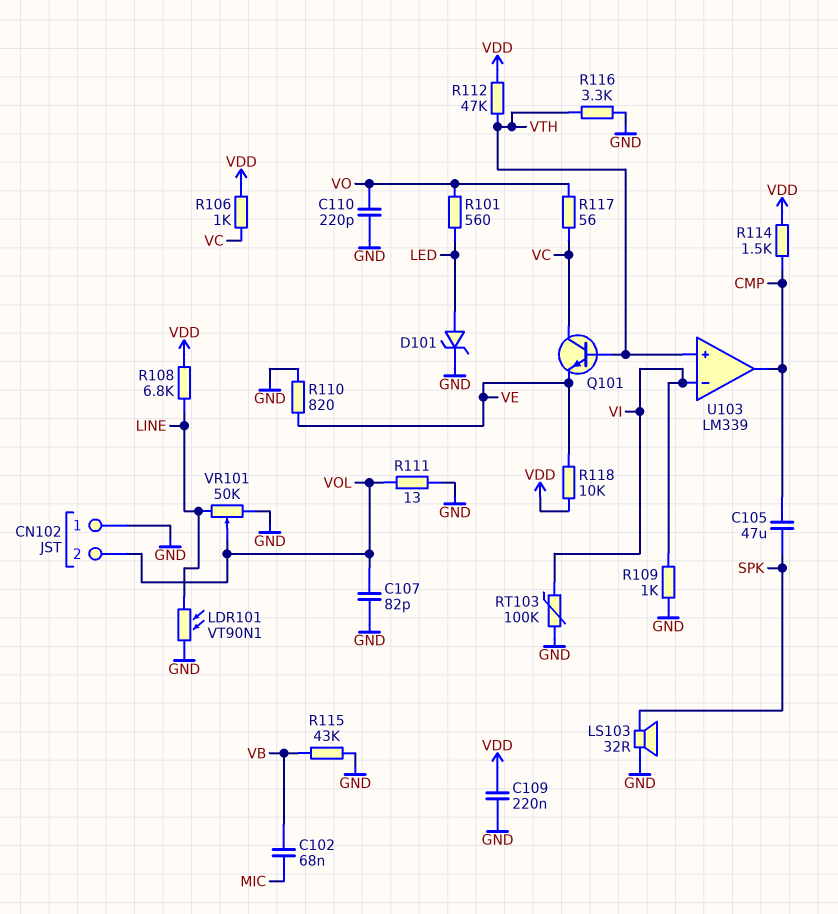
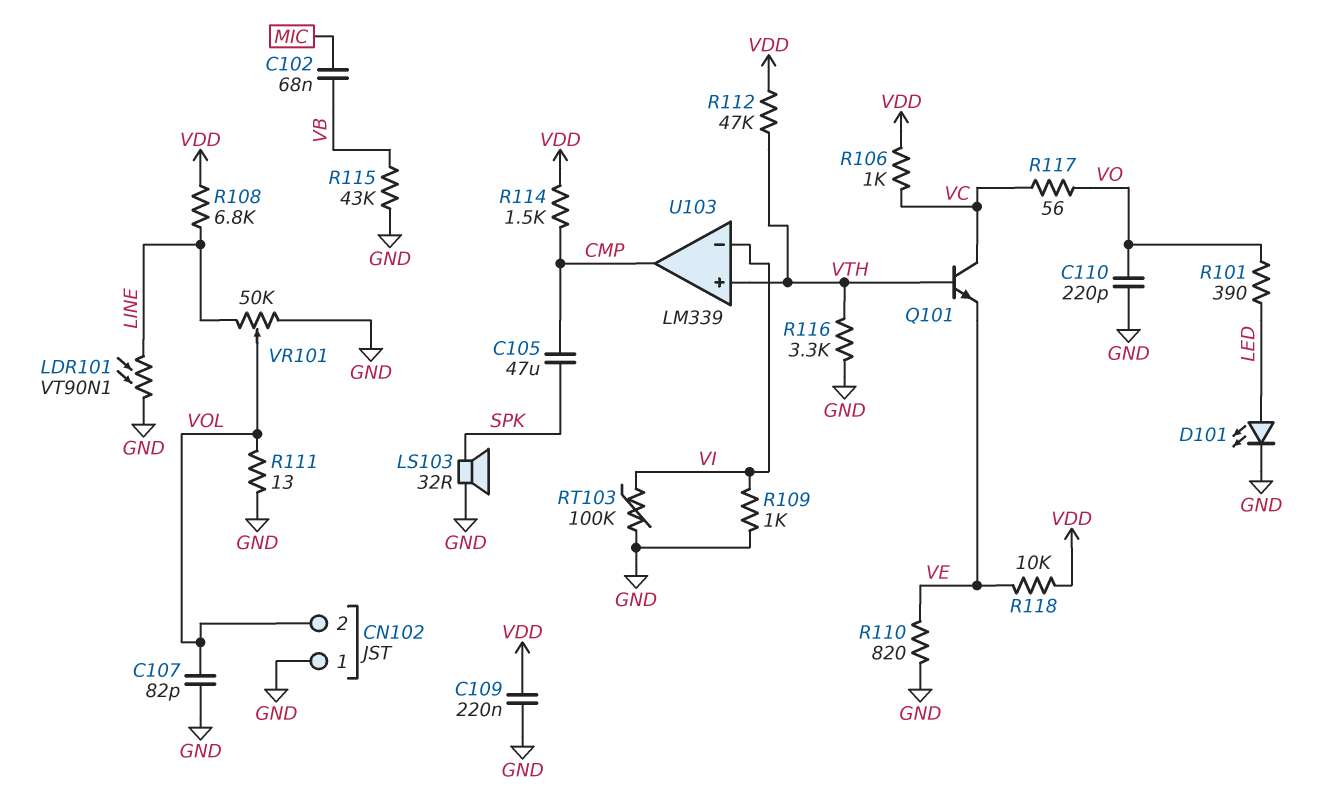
D101: zener (A LED, K GND) -> LED (A LED, K GND)
R101: 560 (LED, VO) -> 390 (LED, VO)

